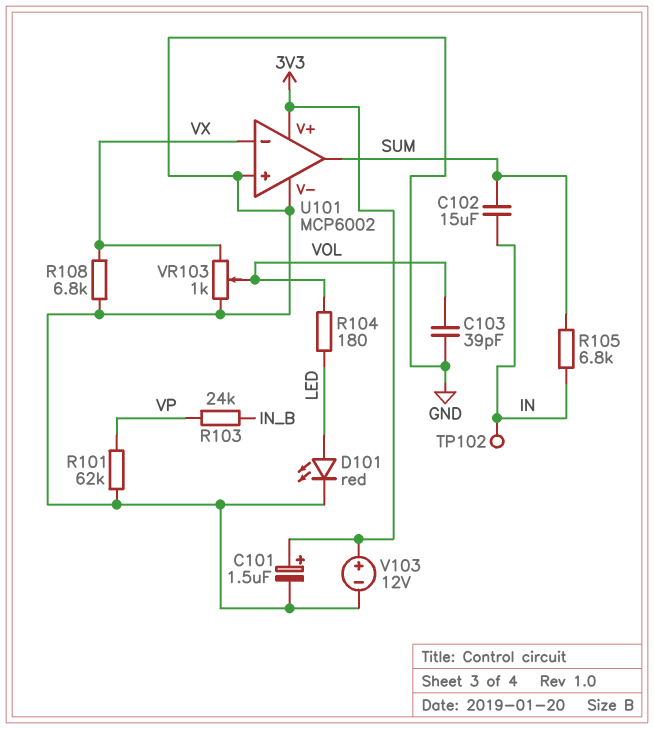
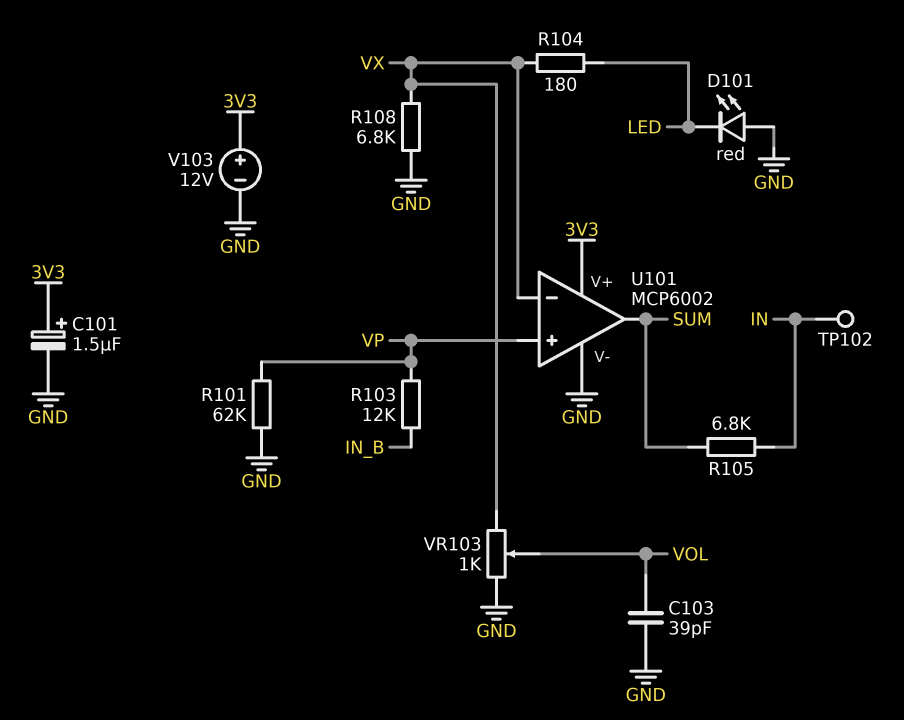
C102: 15uF (IN, SUM) -> none
D101: LED red (A LED, K GND) -> LED red (A GND, K LED)
R103: 24k (IN_B, VP) -> 12k (IN_B, VP)
R104: 180 (LED, VOL) -> 180 (LED, VX)
U101 pin in+: GND -> VP

